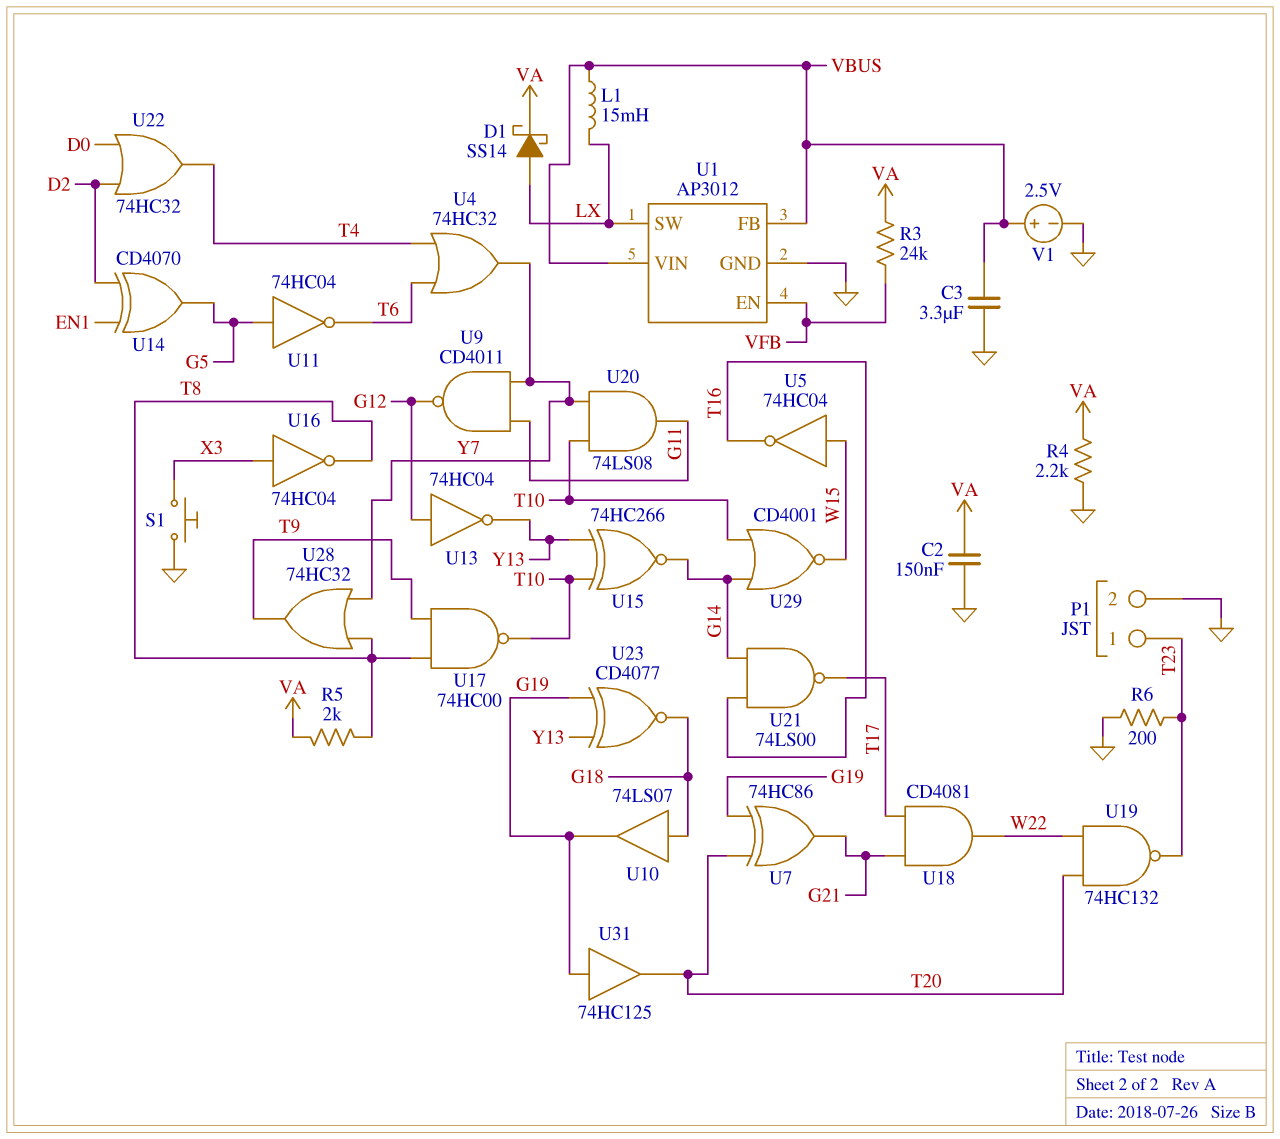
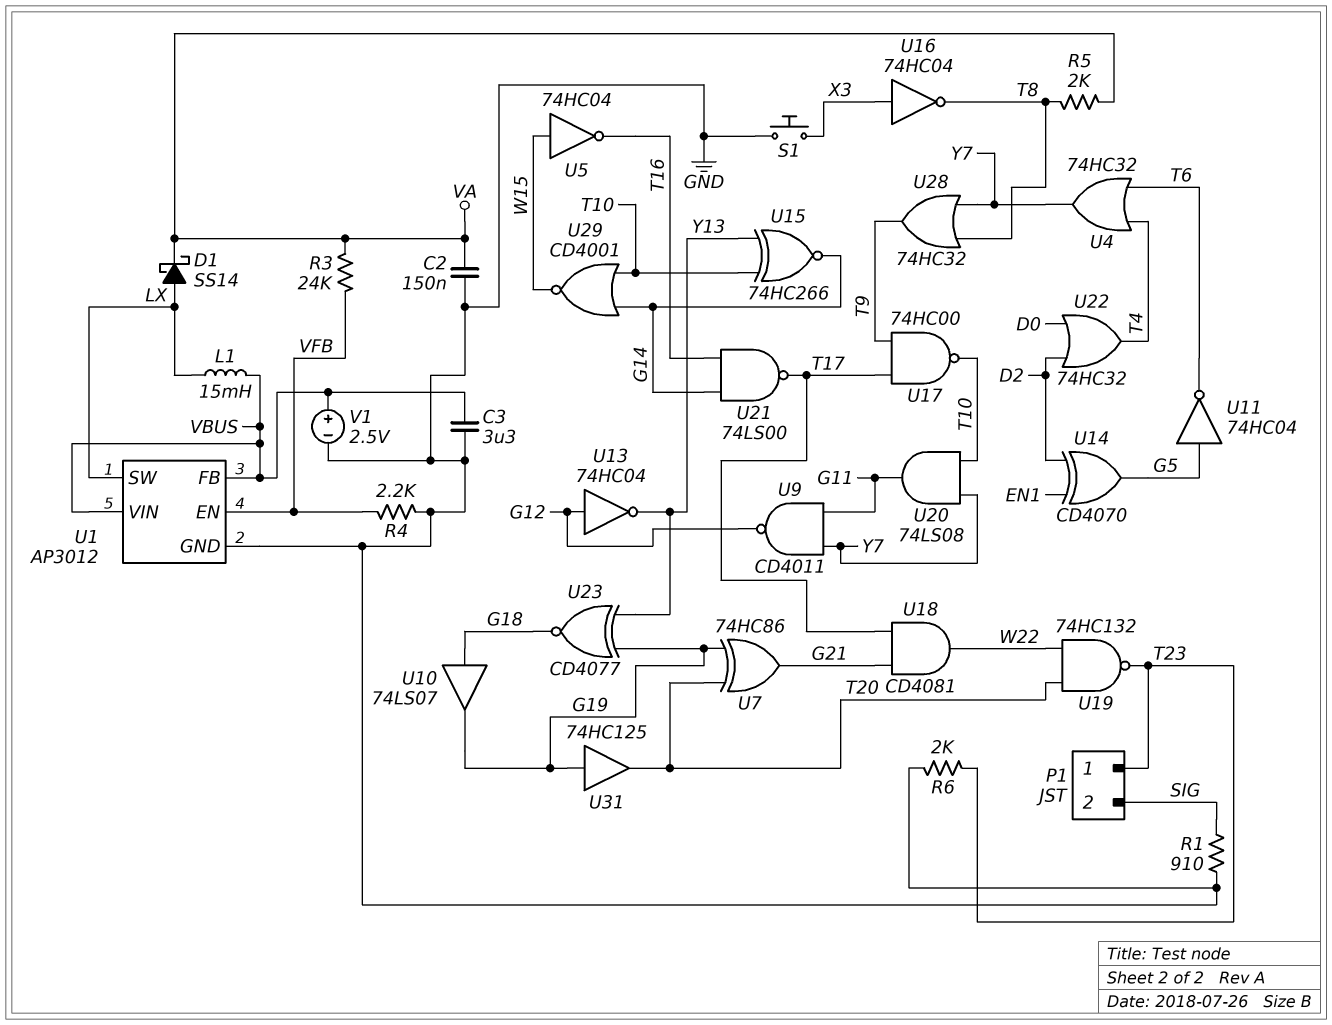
P1 pin 2: GND -> SIG
R1: none -> 910 (GND, SIG)
R4: 2.2k (GND, VA) -> 2.2k (GND, VFB)
R6: 200 (GND, T23) -> 2k (GND, T23)
U17: NAND 74HC00 (in T8, in T9, out T10) -> NAND 74HC00 (in T9, in T17, out T10)

